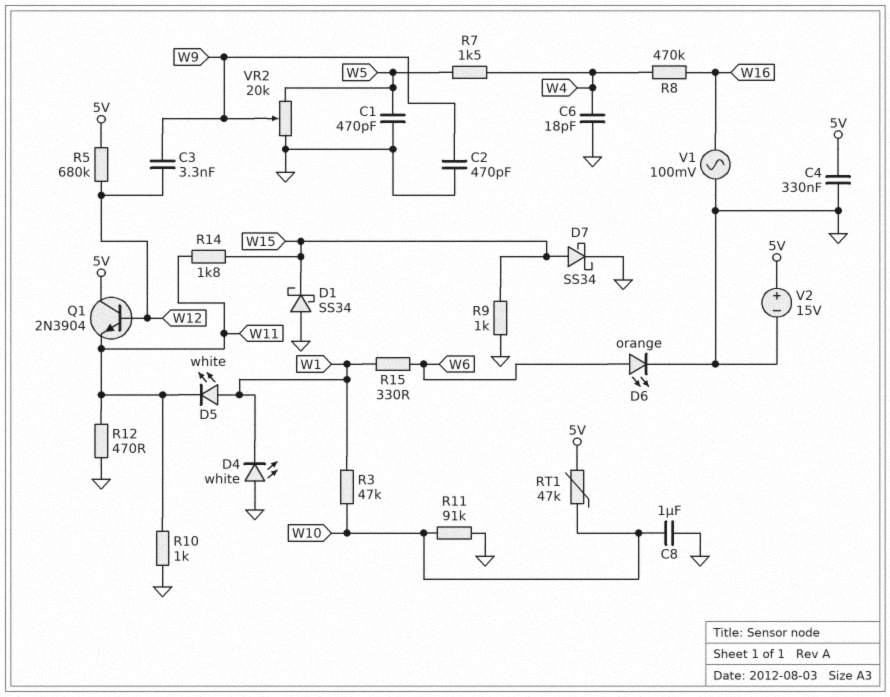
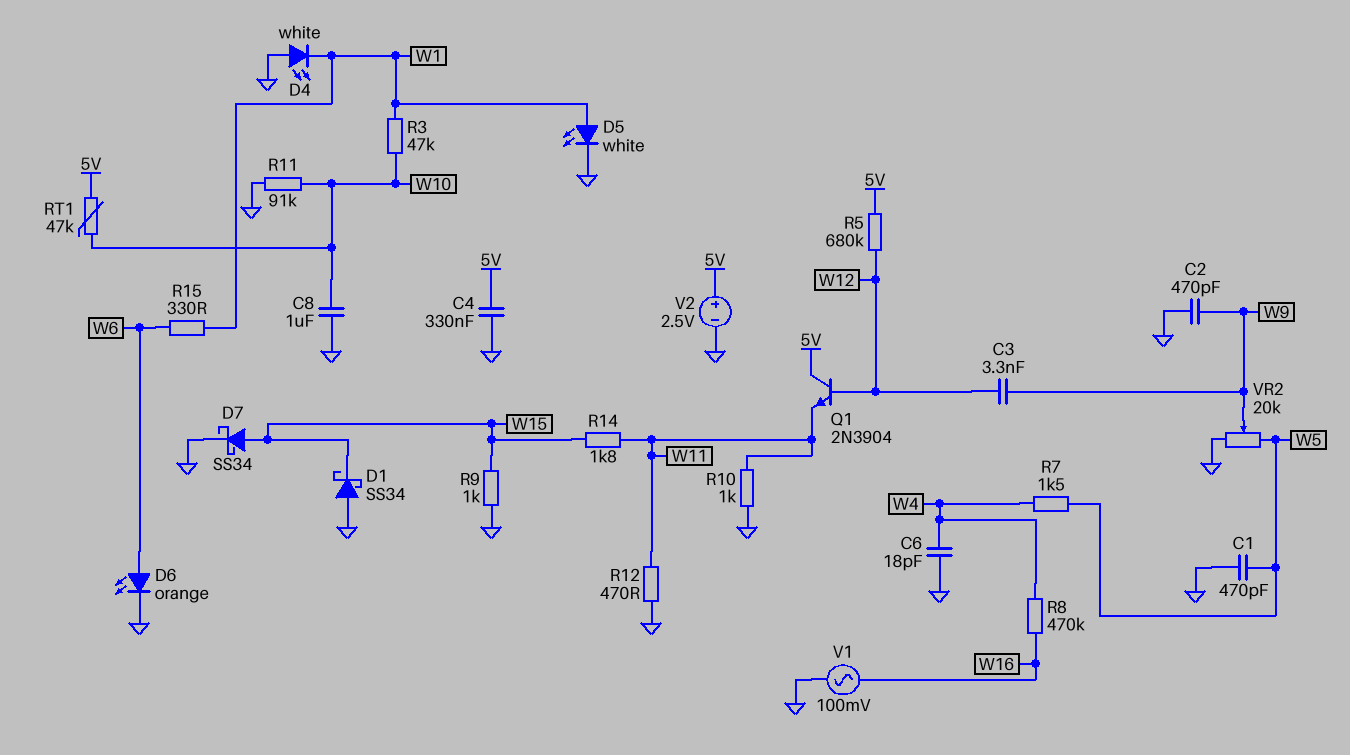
D5: LED white (A W1, K W11) -> LED white (A W1, K GND)
V2: 15V (plus 5V, minus GND) -> 2.5V (plus 5V, minus GND)

